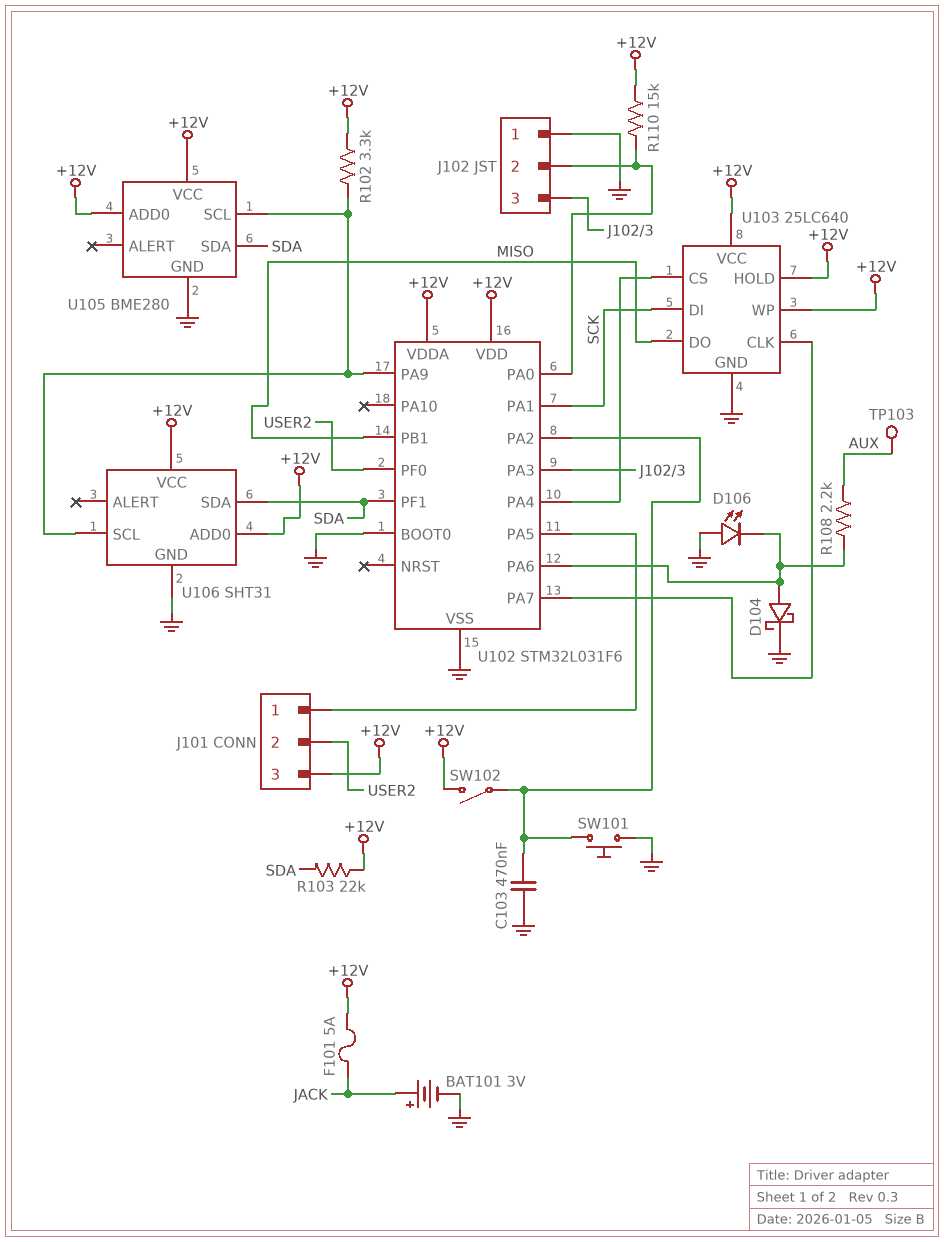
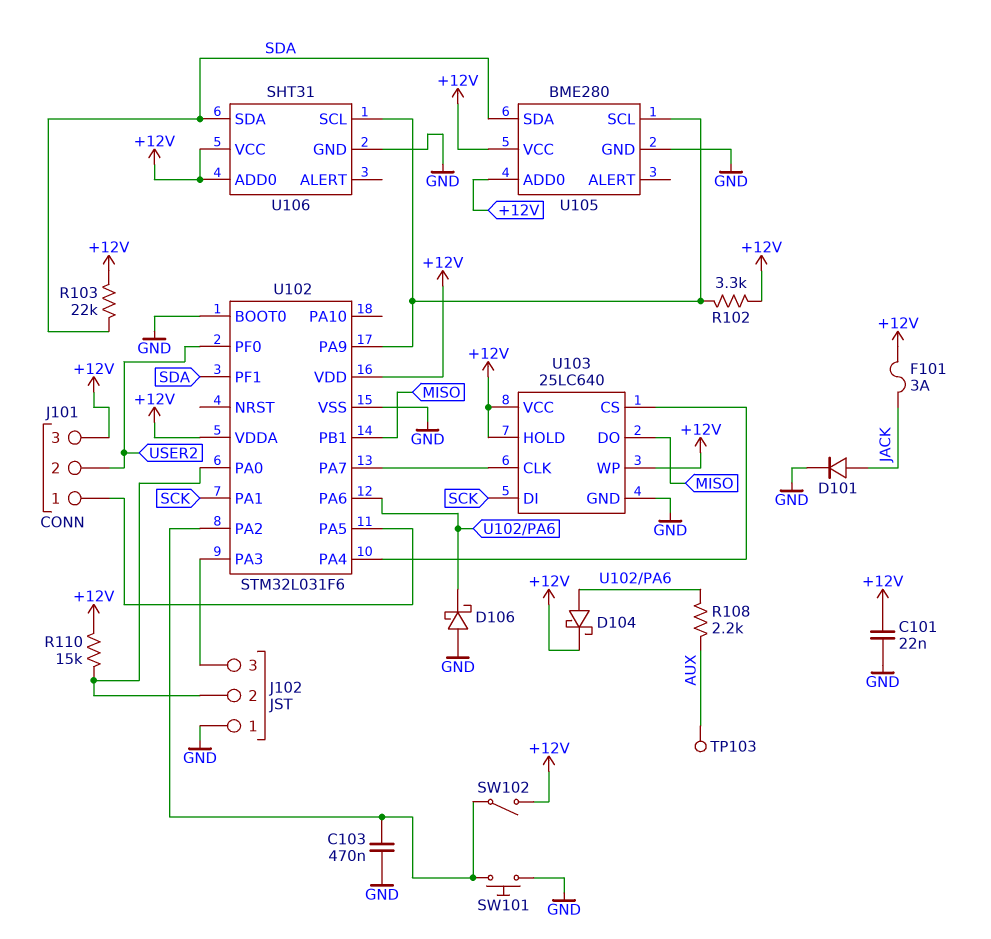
BAT101: 3V (plus JACK, minus GND) -> none
C101: none -> 22nF (+12V, GND)
D101: none -> diode (A JACK, K GND)
D104: schottky (A U102/PA6, K GND) -> schottky (A U102/PA6, K +12V)
D106: LED (A GND, K U102/PA6) -> schottky (A GND, K U102/PA6)
F101: 5A (+12V, JACK) -> 3A (+12V, JACK)

